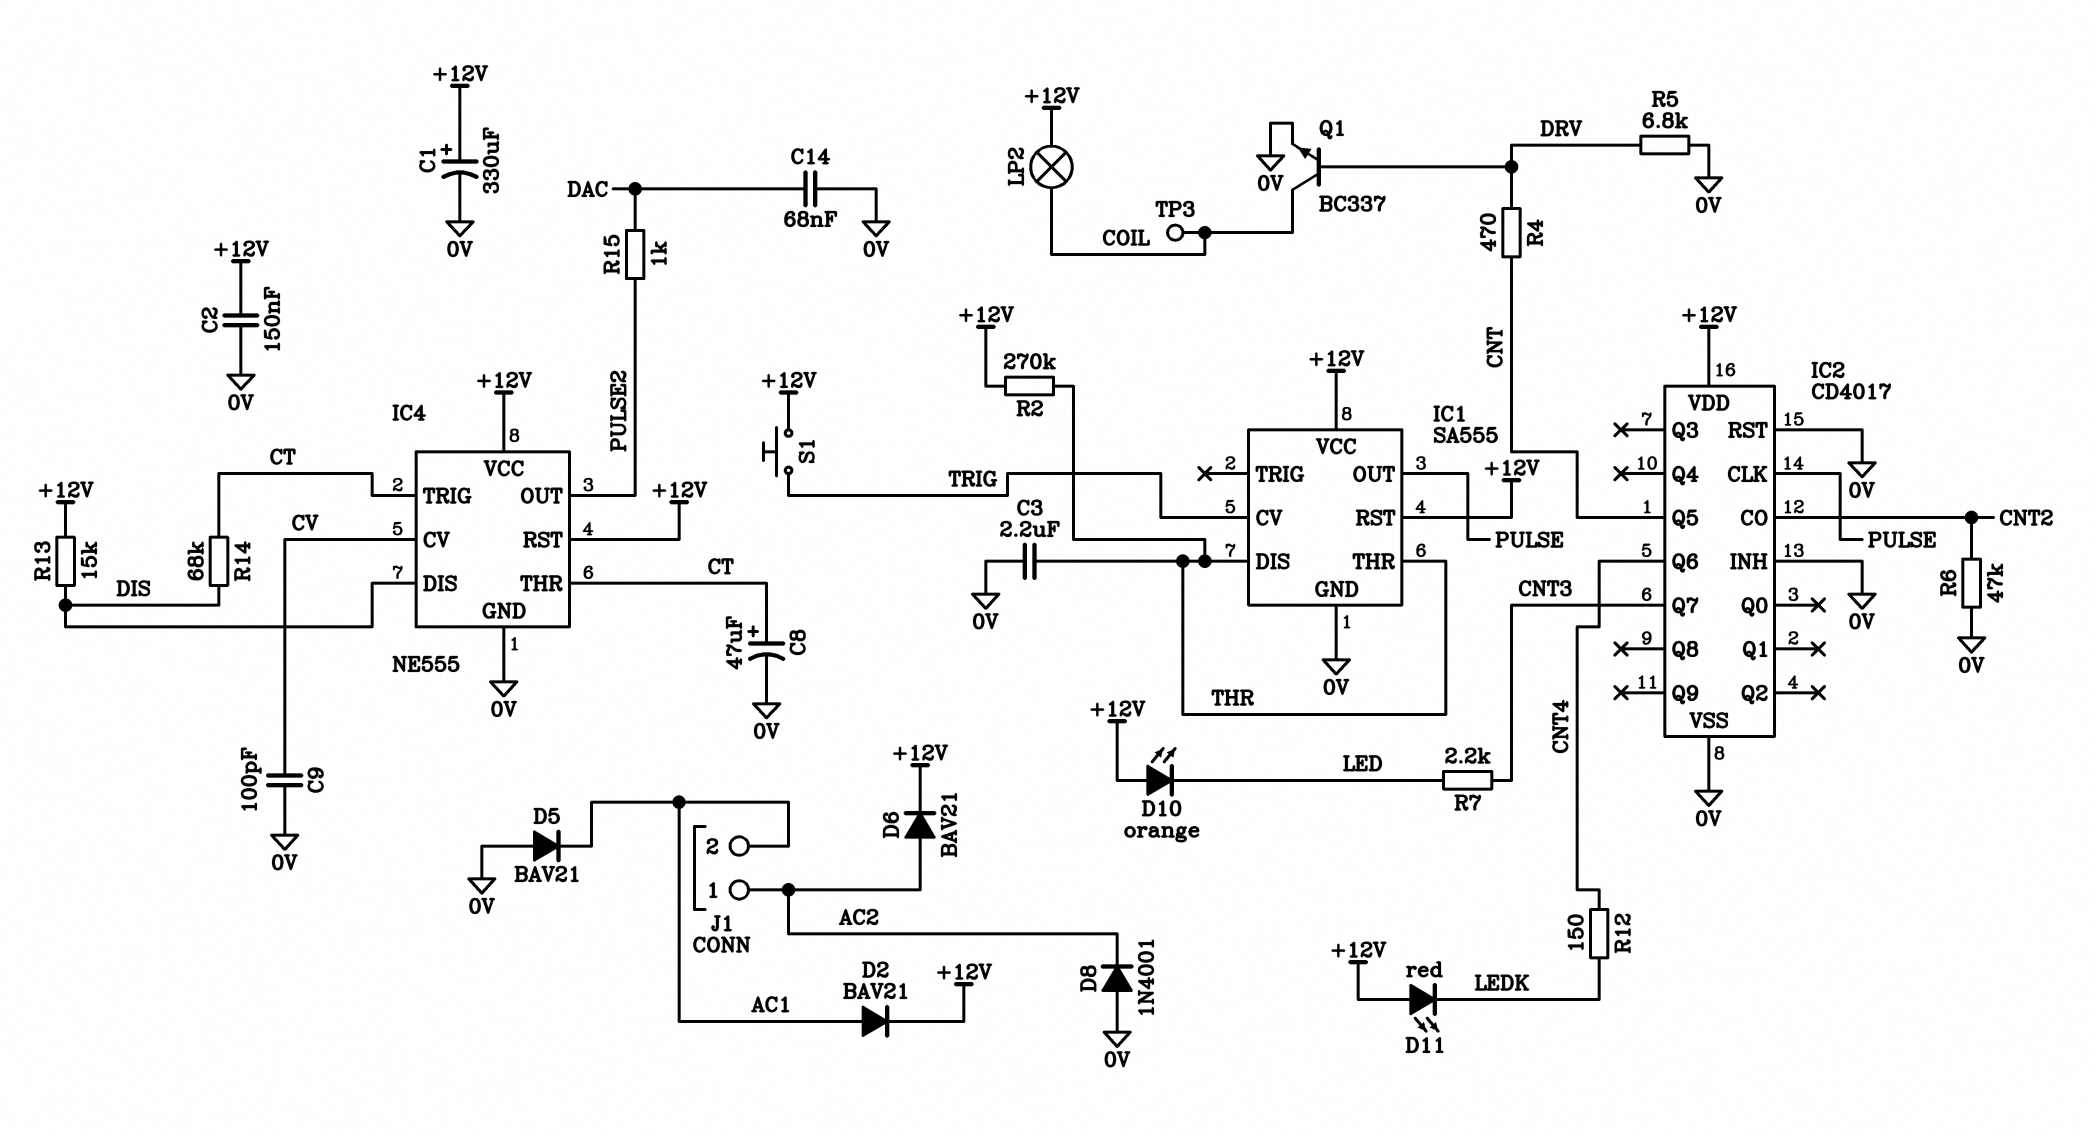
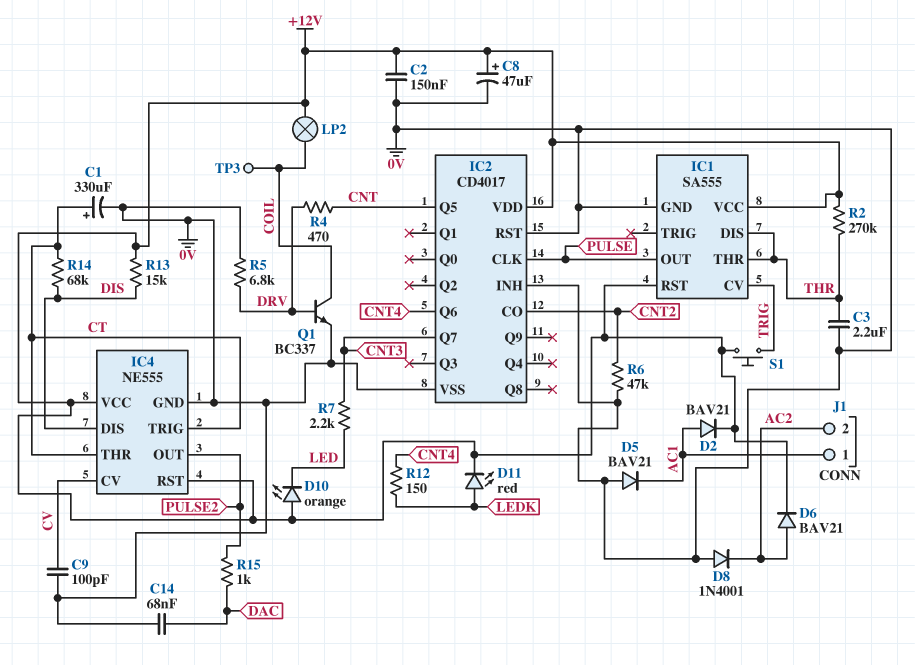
C1: 330uF (plus +12V, minus 0V) -> 330uF (plus CT, minus 0V)
C8: 47uF (plus CT, minus 0V) -> 47uF (plus +12V, minus 0V)
D11: LED red (A +12V, K LEDK) -> LED red (A LEDK, K +12V)
J1 pin 1: AC2 -> AC1
J1 pin 2: AC1 -> AC2

